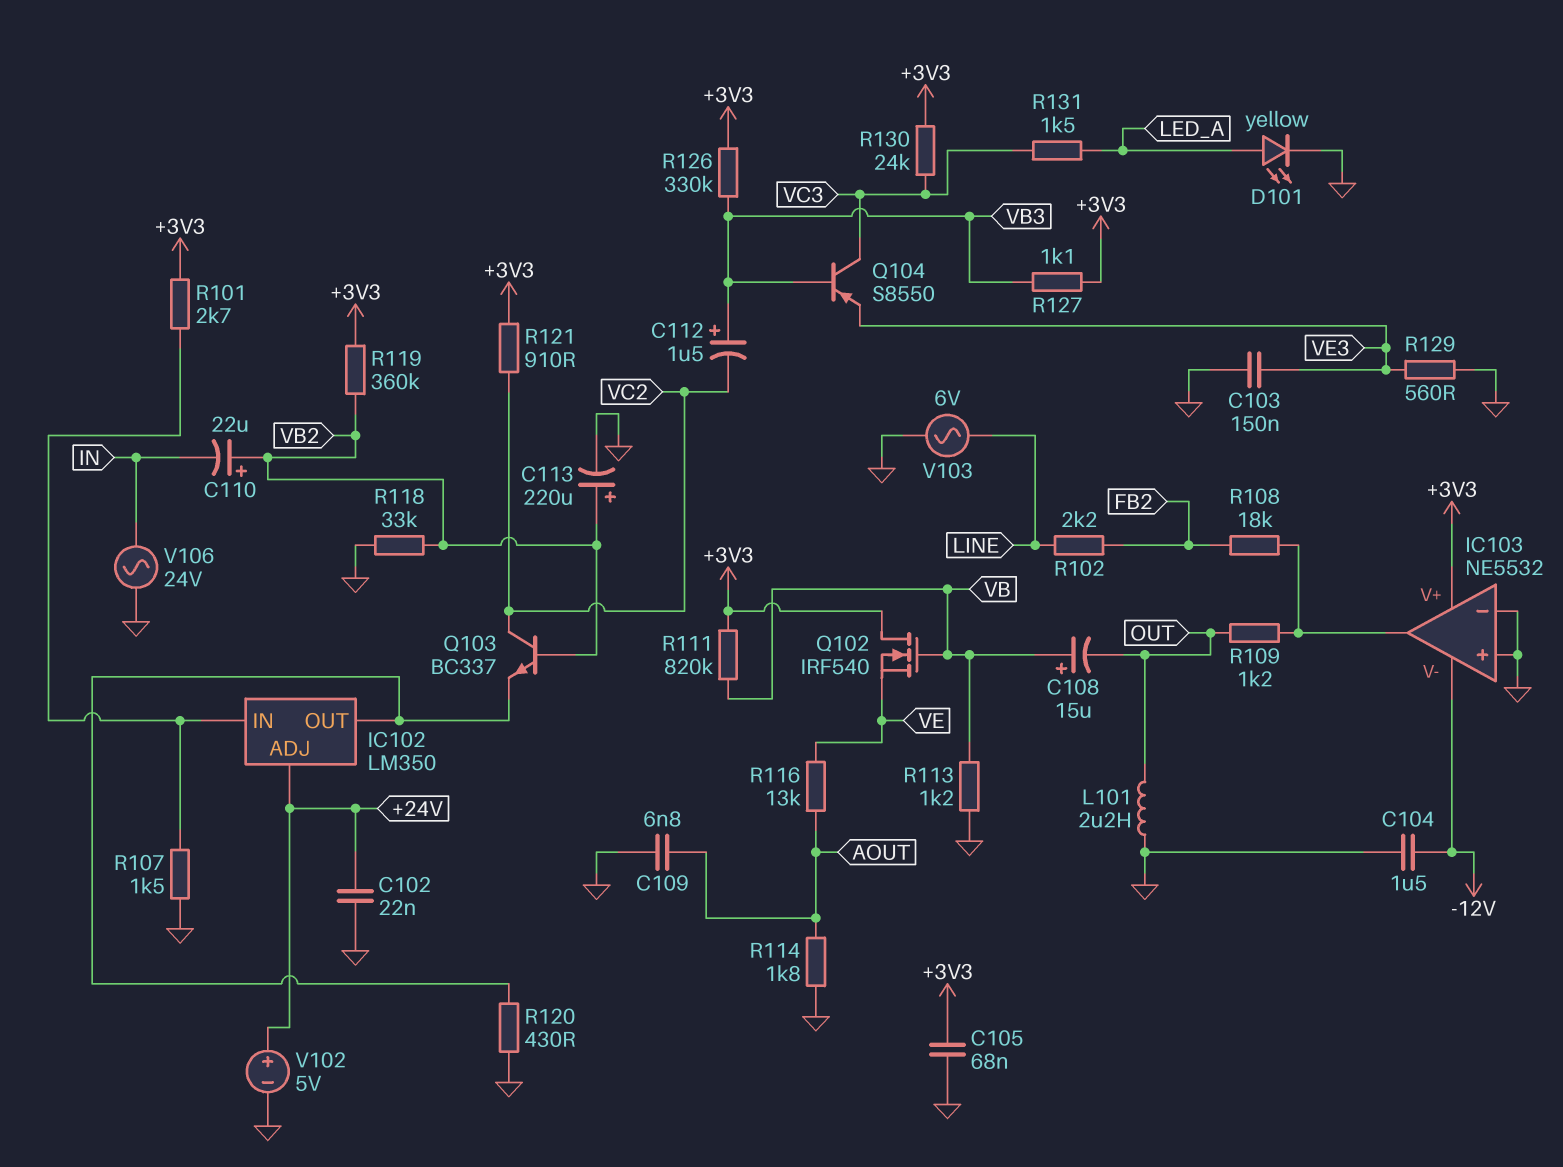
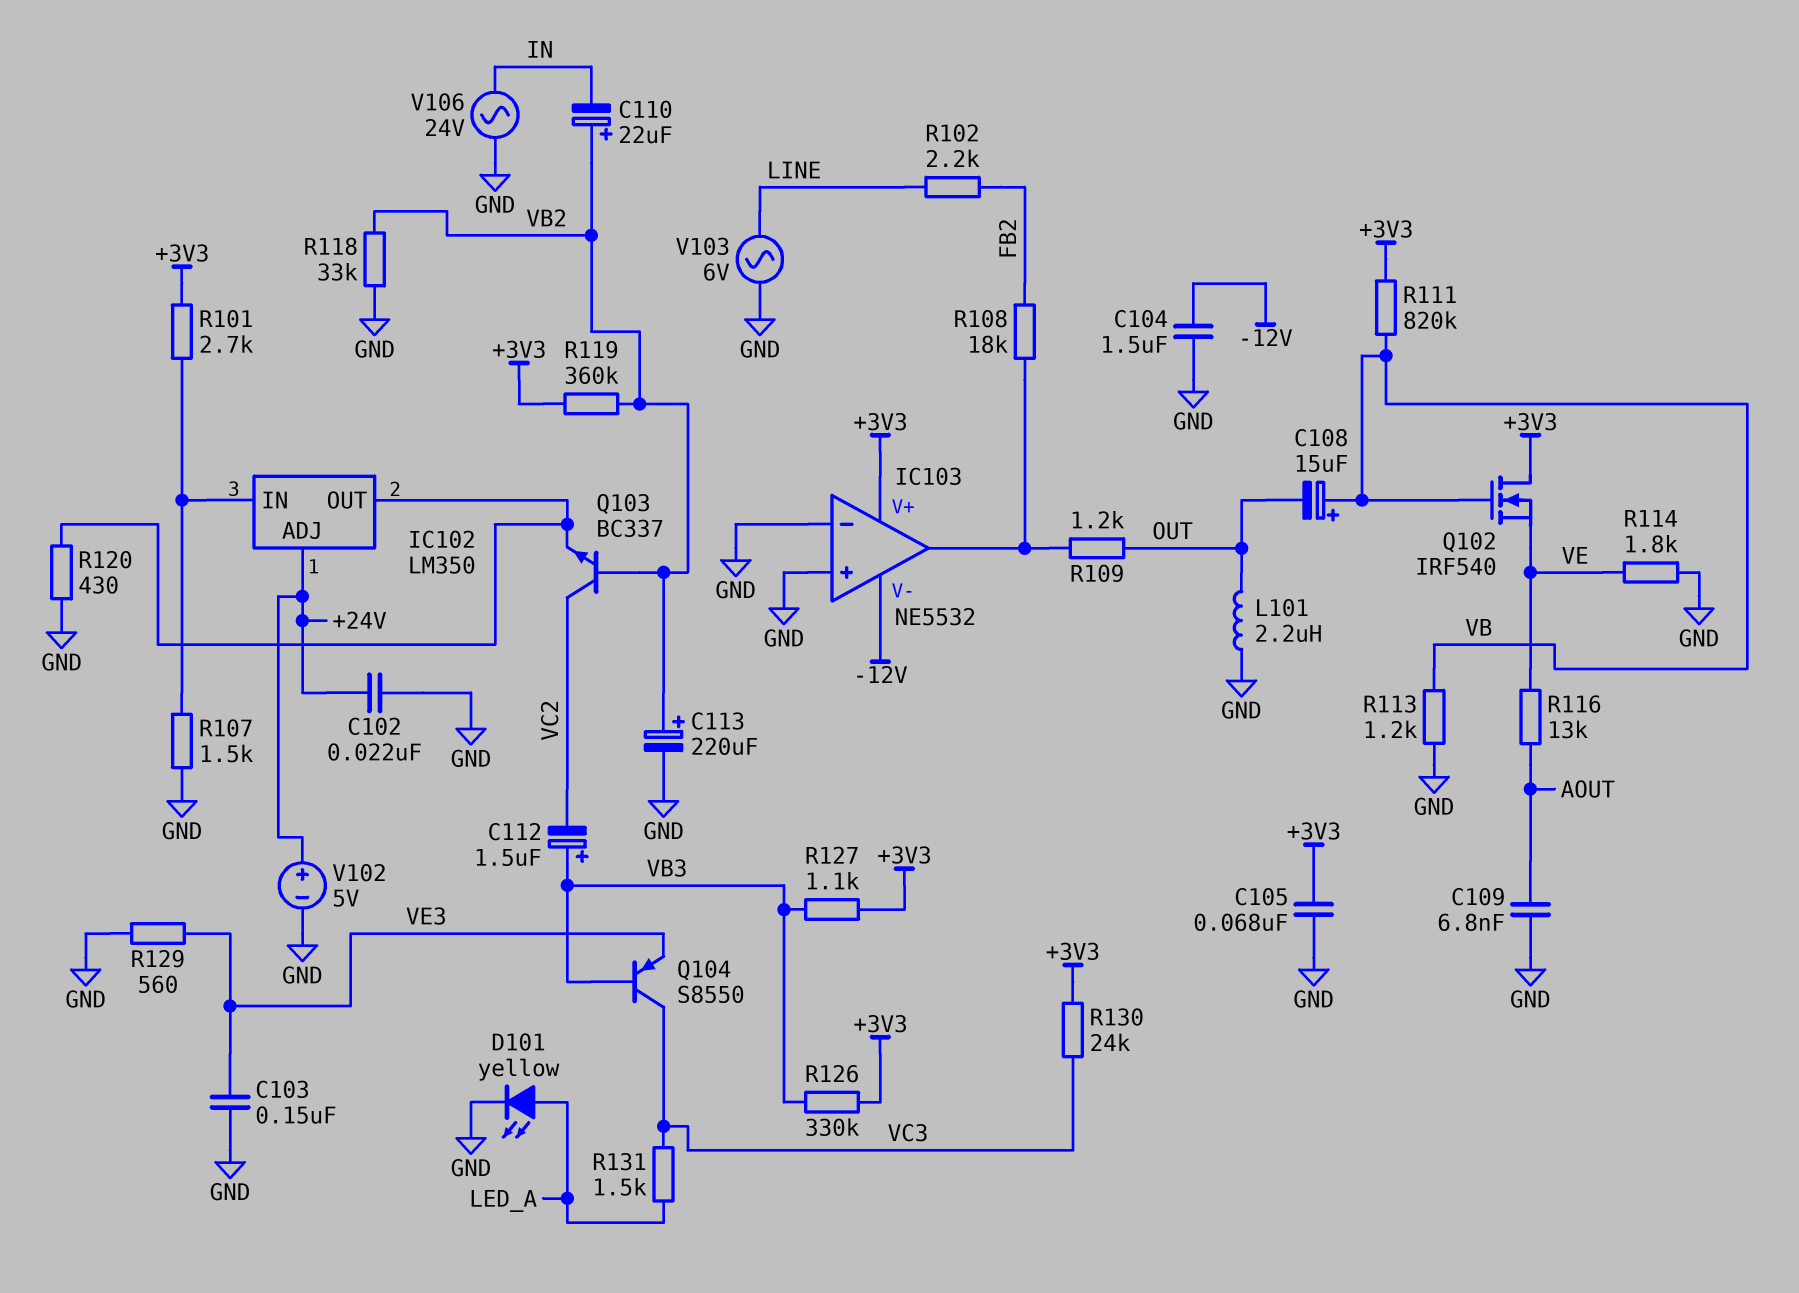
R114: 1.8k (AOUT, GND) -> 1.8k (GND, VE)
R121: 910 (+3V3, VC2) -> none

